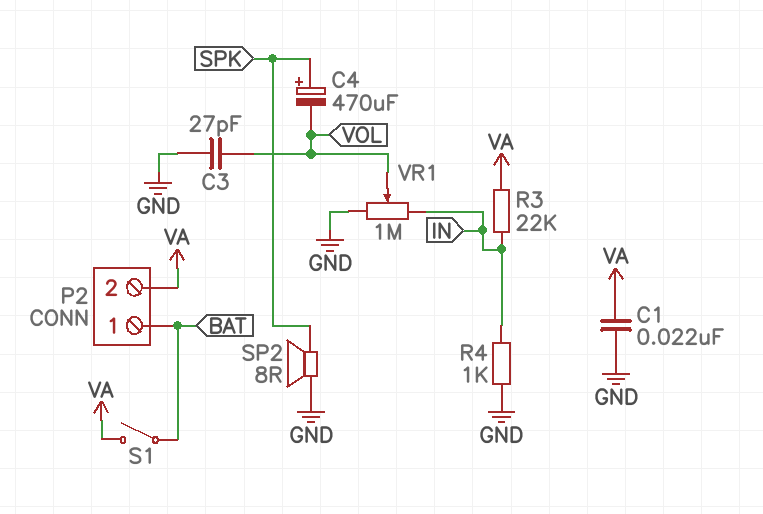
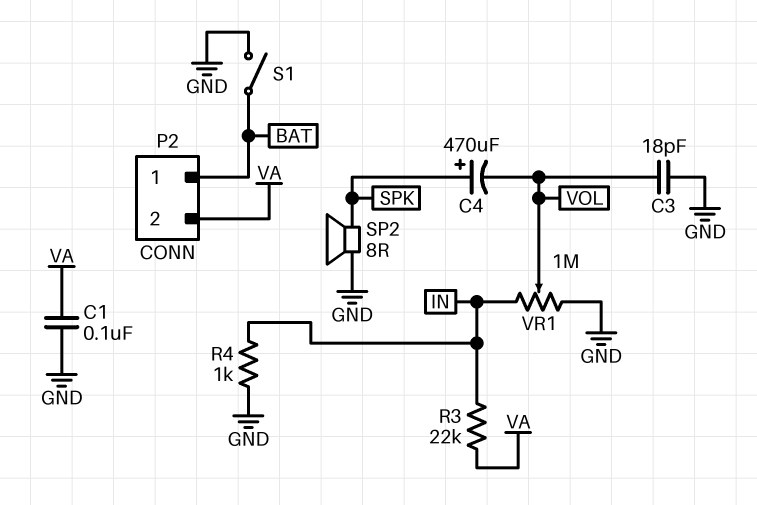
C1: 22nF (GND, VA) -> 100nF (GND, VA)
C3: 27pF (GND, VOL) -> 18pF (GND, VOL)
S1: switch (BAT, VA) -> switch (BAT, GND)

